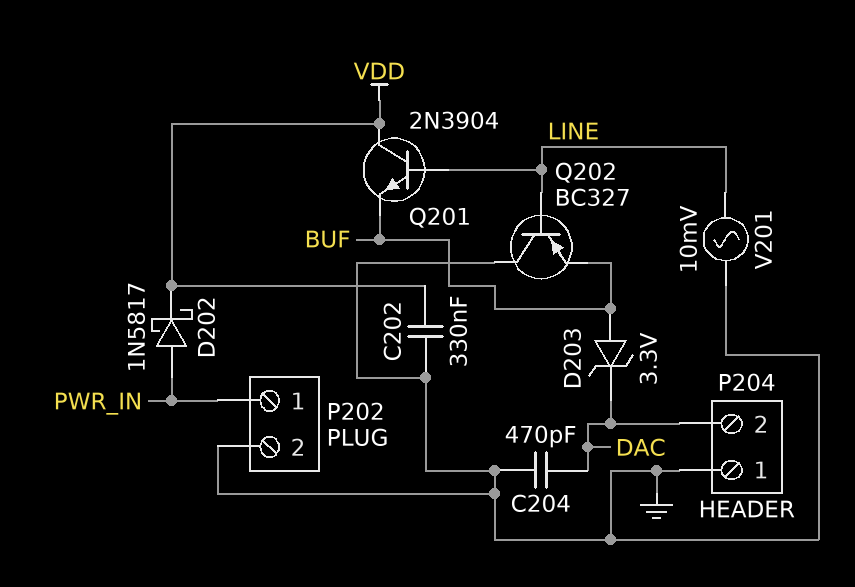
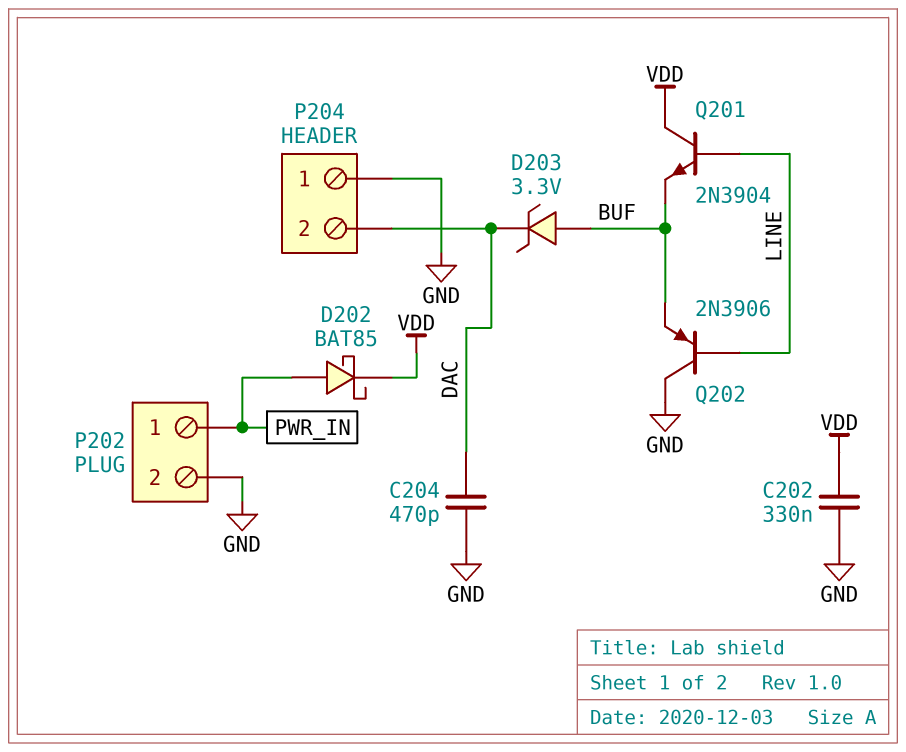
D202: schottky 1N5817 (A PWR_IN, K VDD) -> schottky BAT85 (A PWR_IN, K VDD)
Q202: PNP BC327 (B LINE, C GND, E BUF) -> PNP 2N3906 (B LINE, C GND, E BUF)
V201: AC 10mV (GND, LINE) -> none

